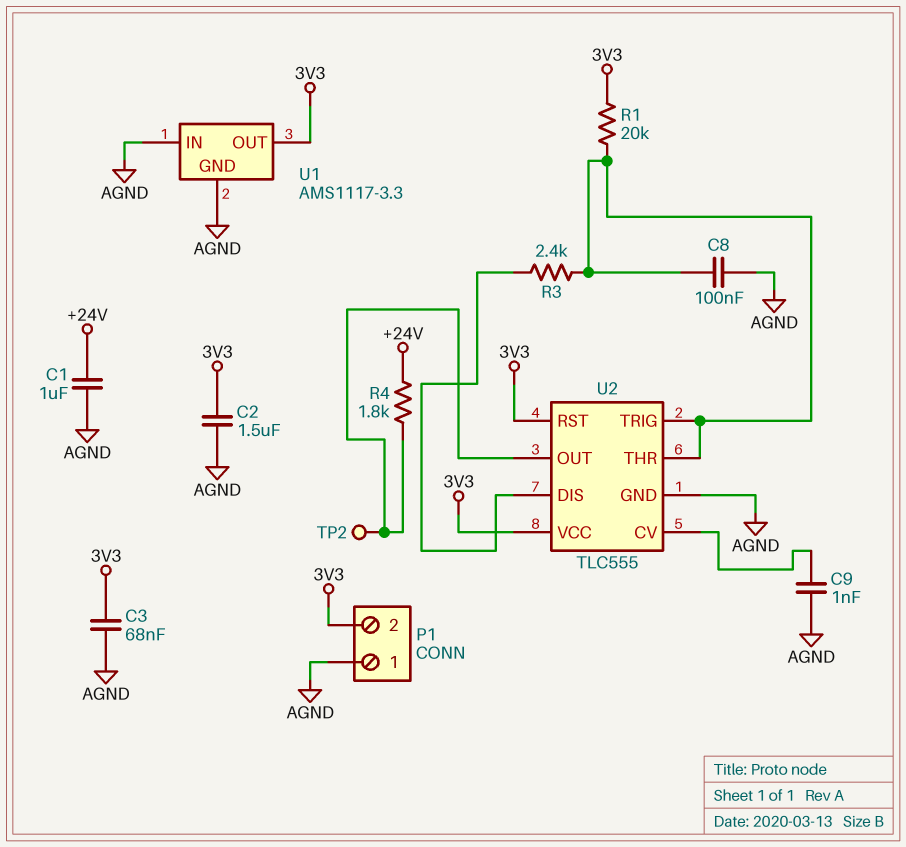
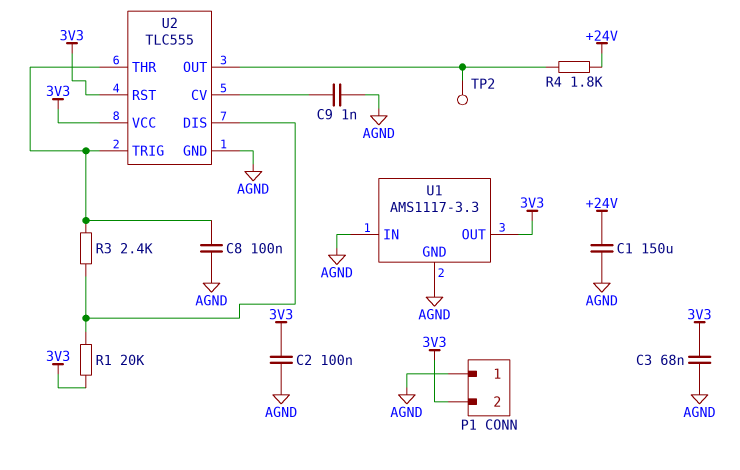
C1: 1uF (+24V, AGND) -> 150uF (+24V, AGND)
C2: 1.5uF (3V3, AGND) -> 100nF (3V3, AGND)
R1: 20k (3V3, U2/THR) -> 20k (3V3, U2/DIS)

